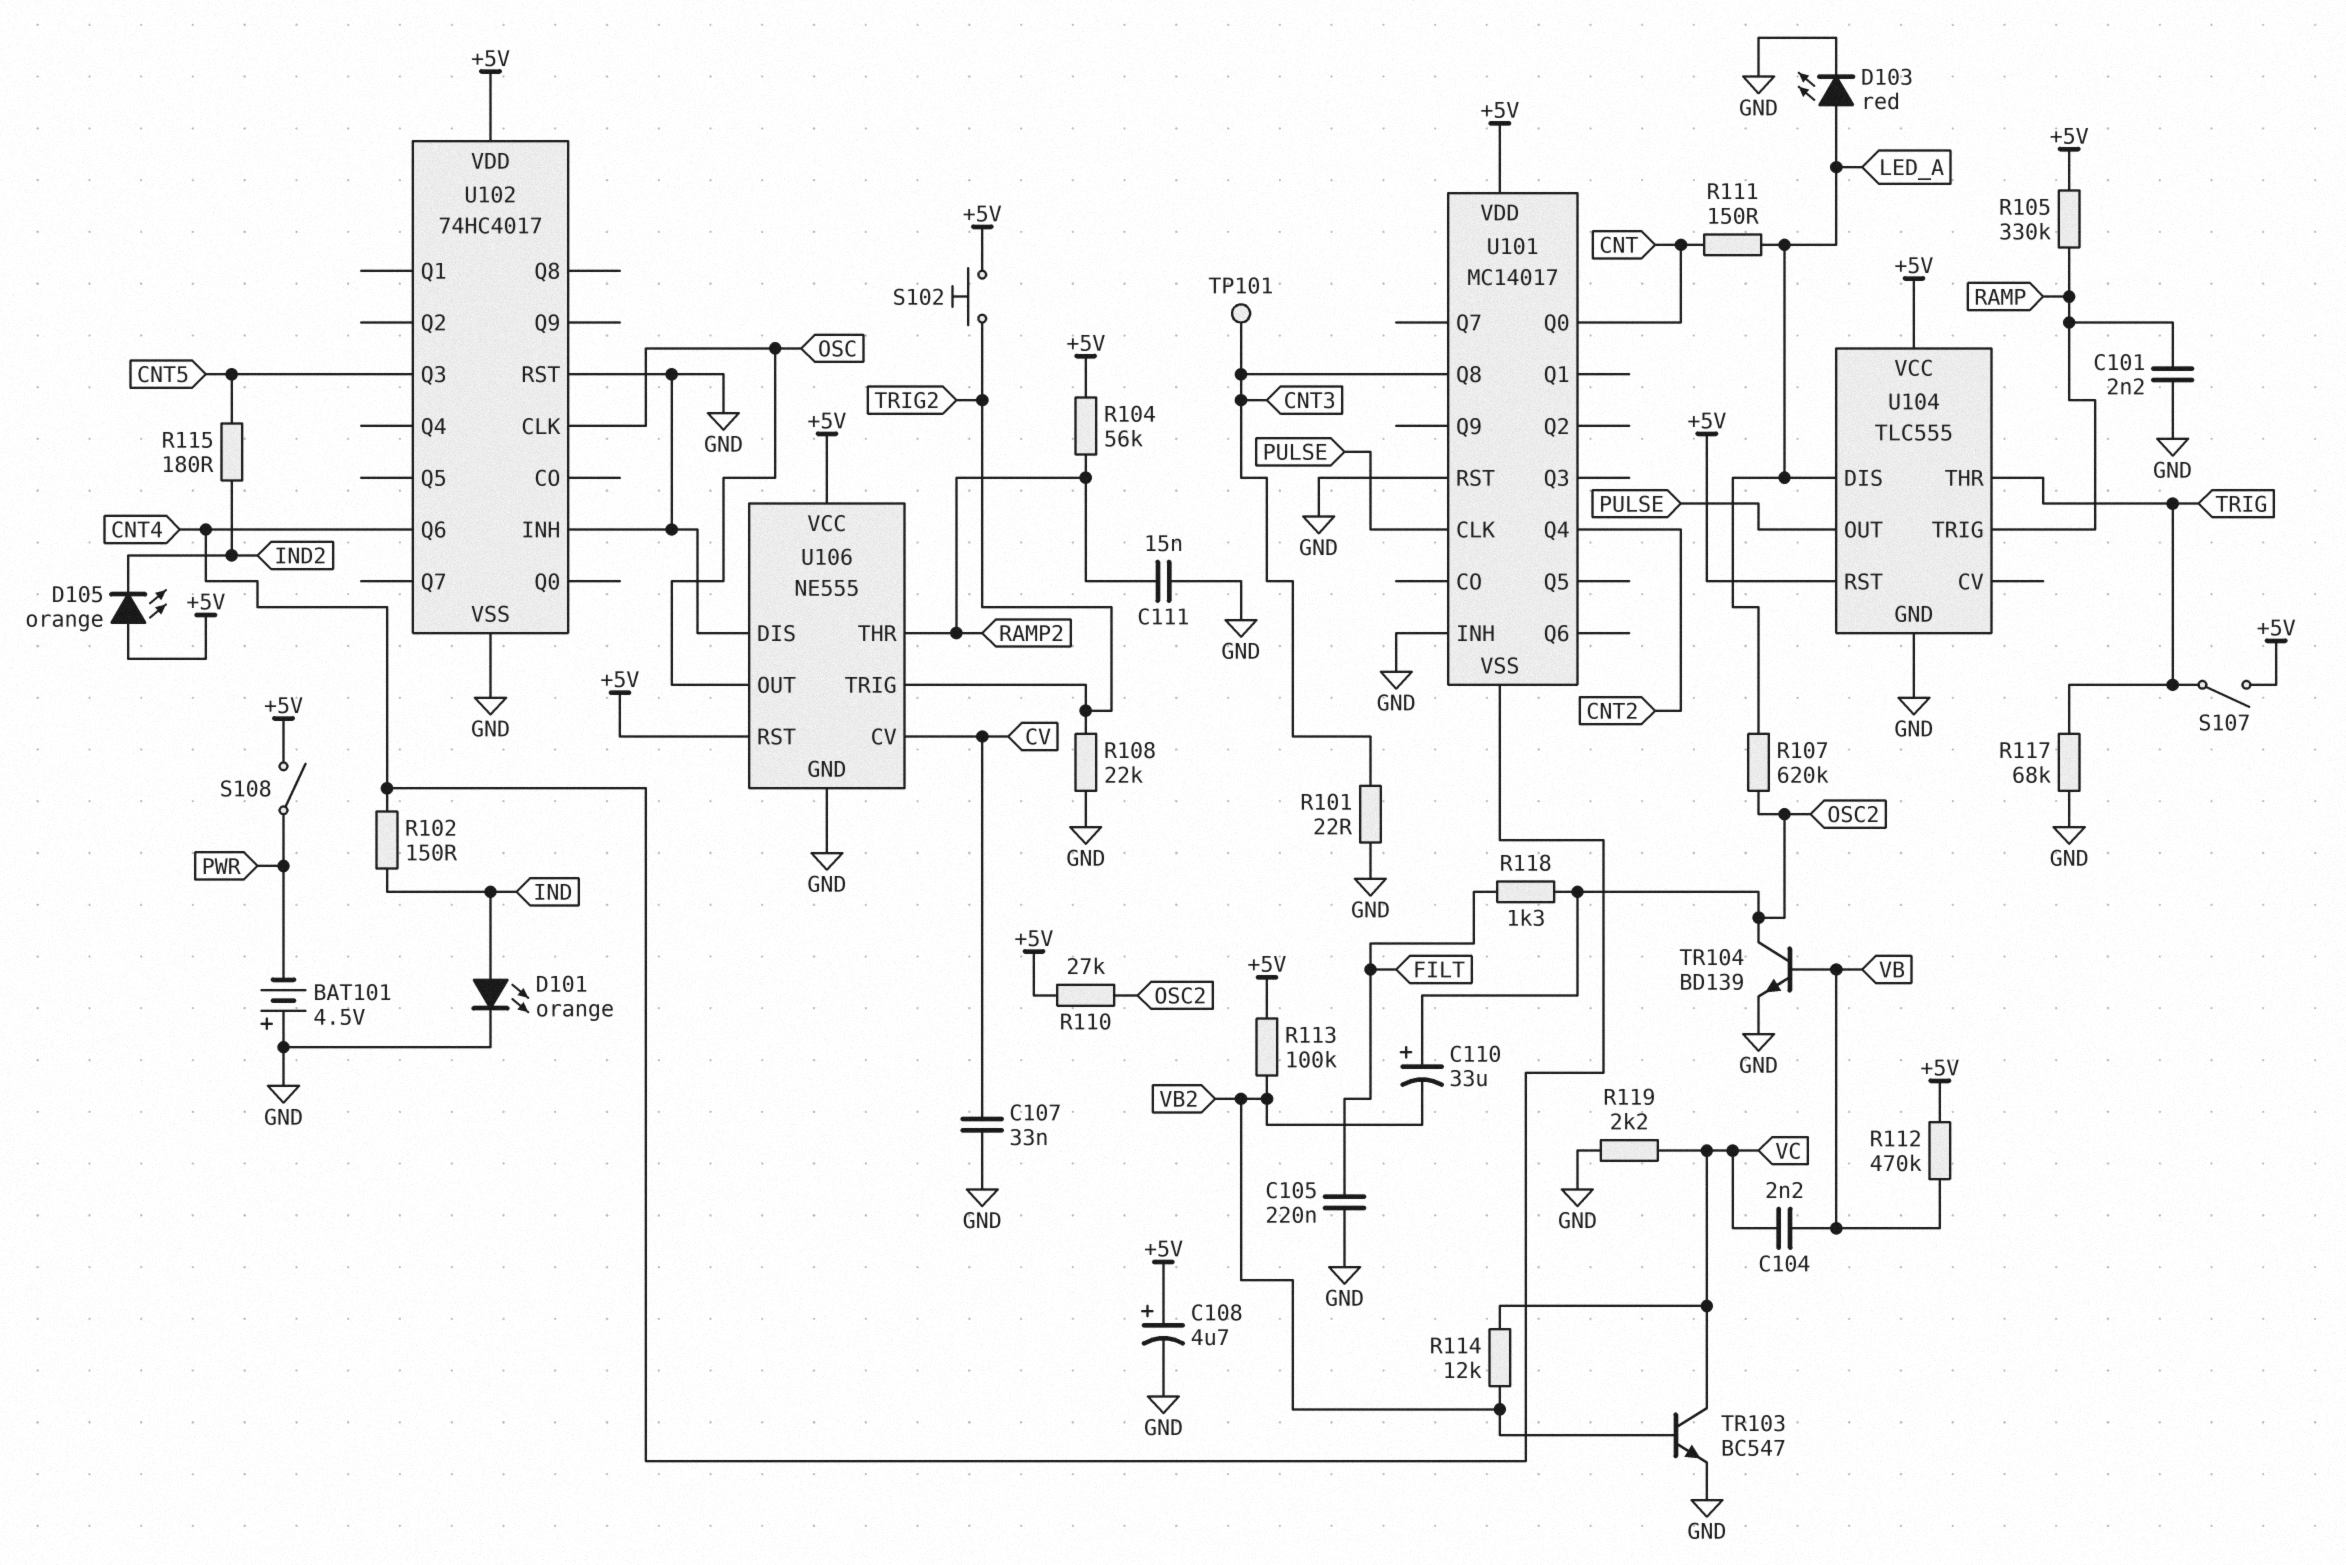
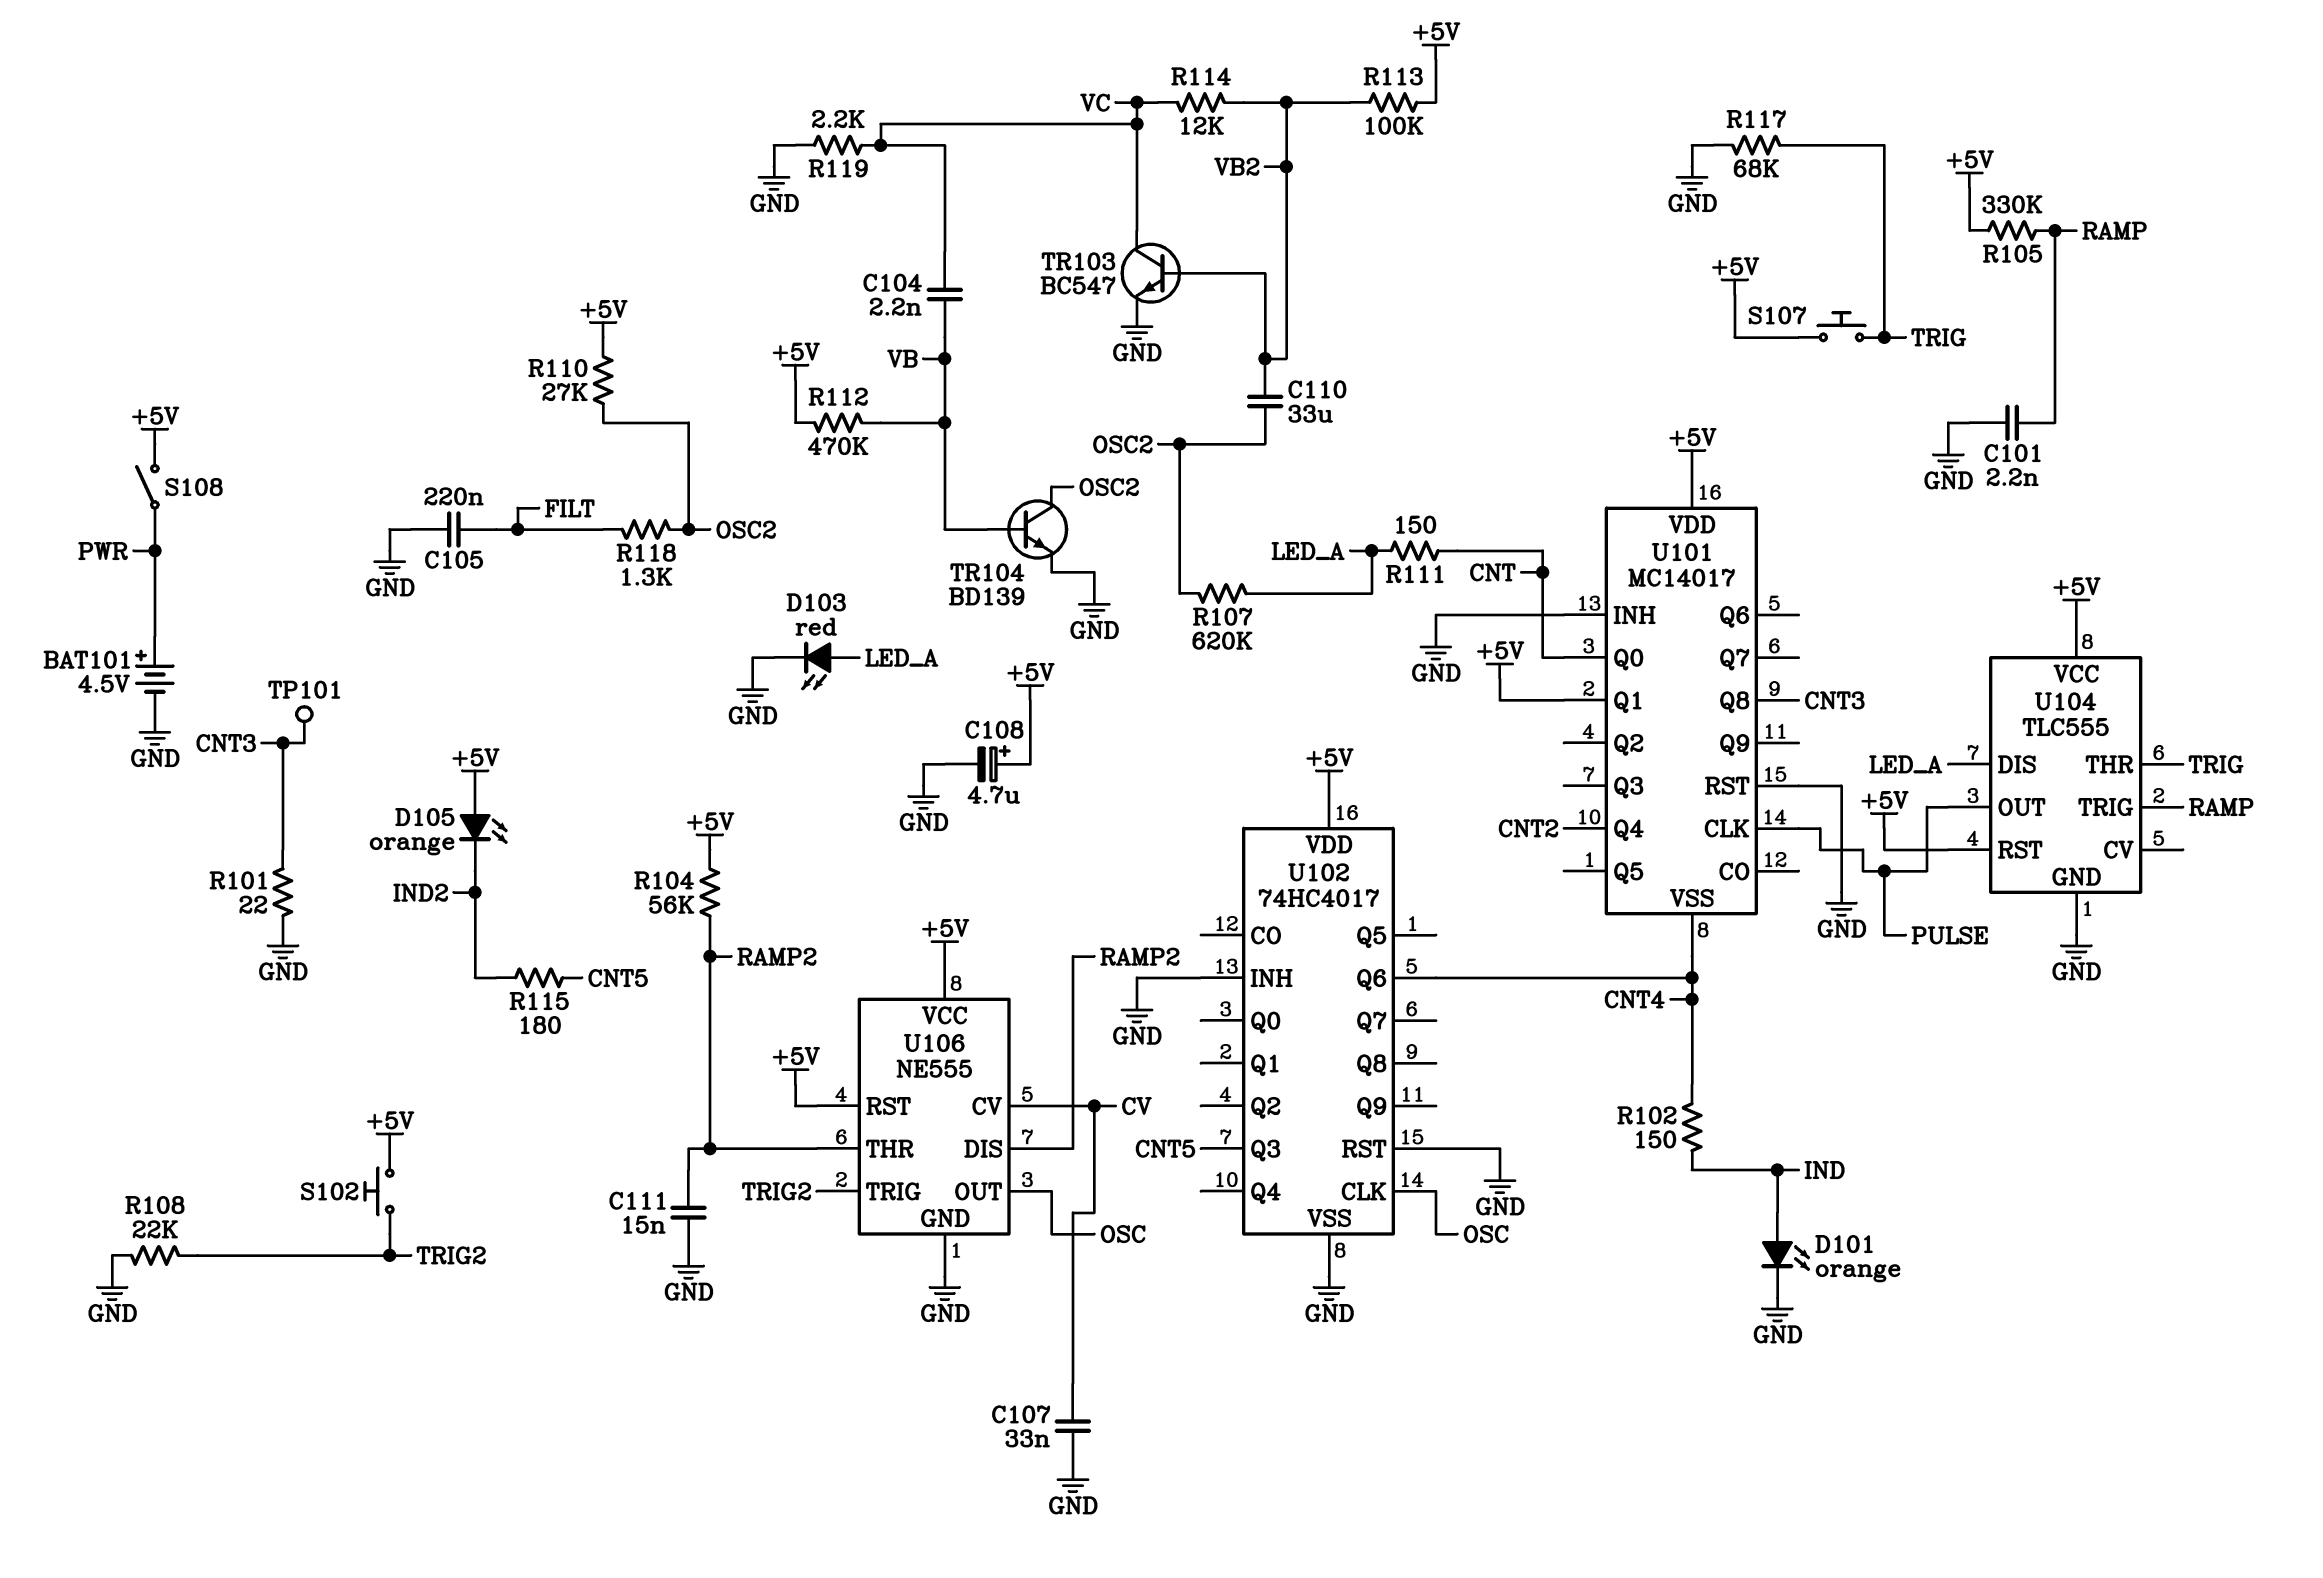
BAT101: 4.5V (plus GND, minus PWR) -> 4.5V (plus PWR, minus GND)
C110: 33uF (plus OSC2, minus VB2) -> 33uF (OSC2, VB2)
S107: switch (+5V, TRIG) -> button (+5V, TRIG)
U101 pin Q1: none -> +5V
U106 pin DIS: GND -> RAMP2

